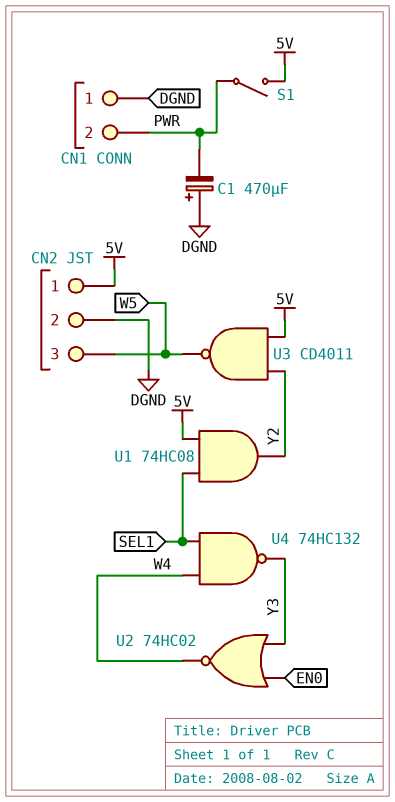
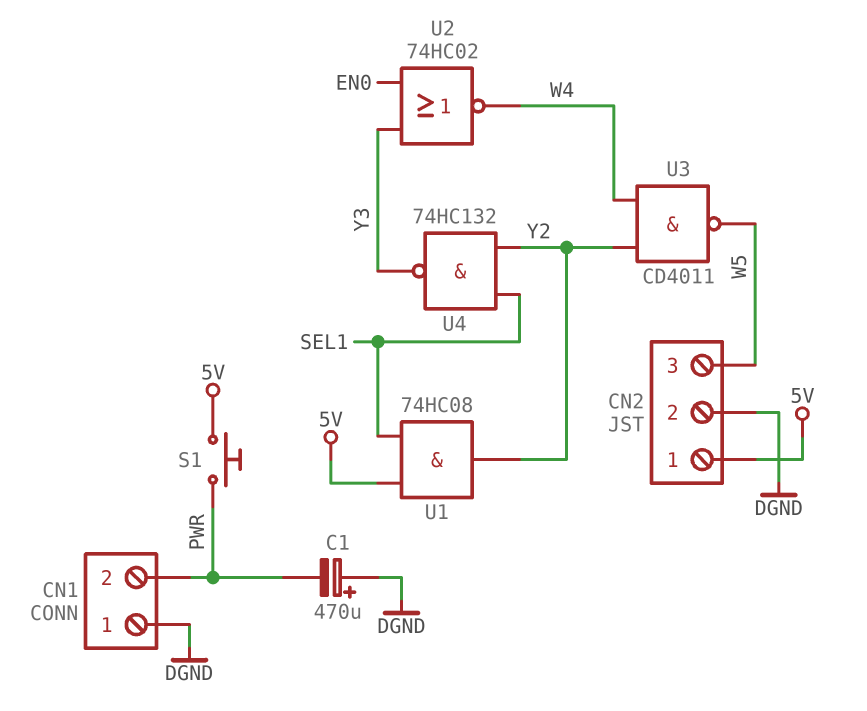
S1: switch (5V, PWR) -> button (5V, PWR)
U3: NAND CD4011 (in 5V, in Y2, out W5) -> NAND CD4011 (in W4, in Y2, out W5)
U4: NAND 74HC132 (in SEL1, in W4, out Y3) -> NAND 74HC132 (in SEL1, in Y2, out Y3)

